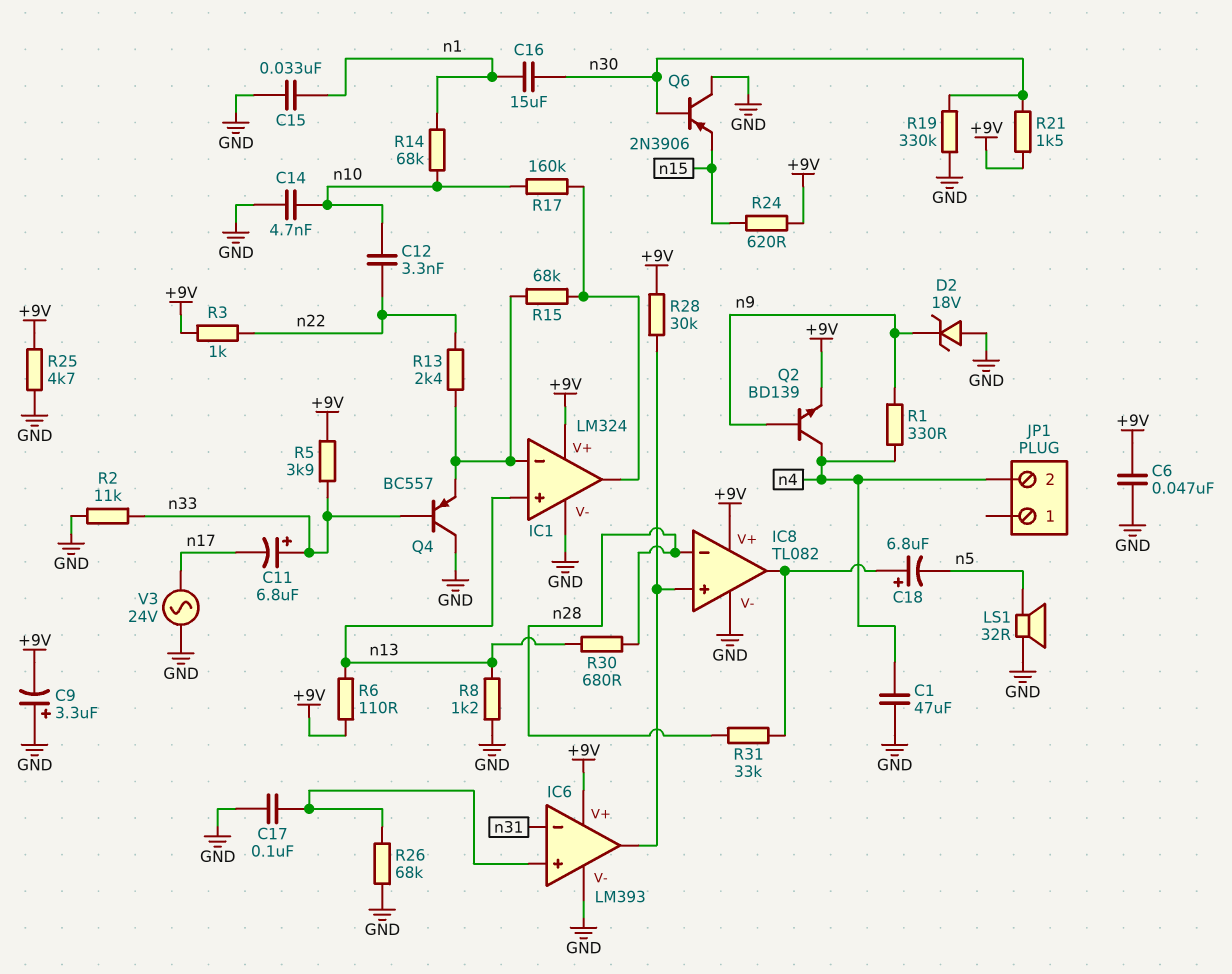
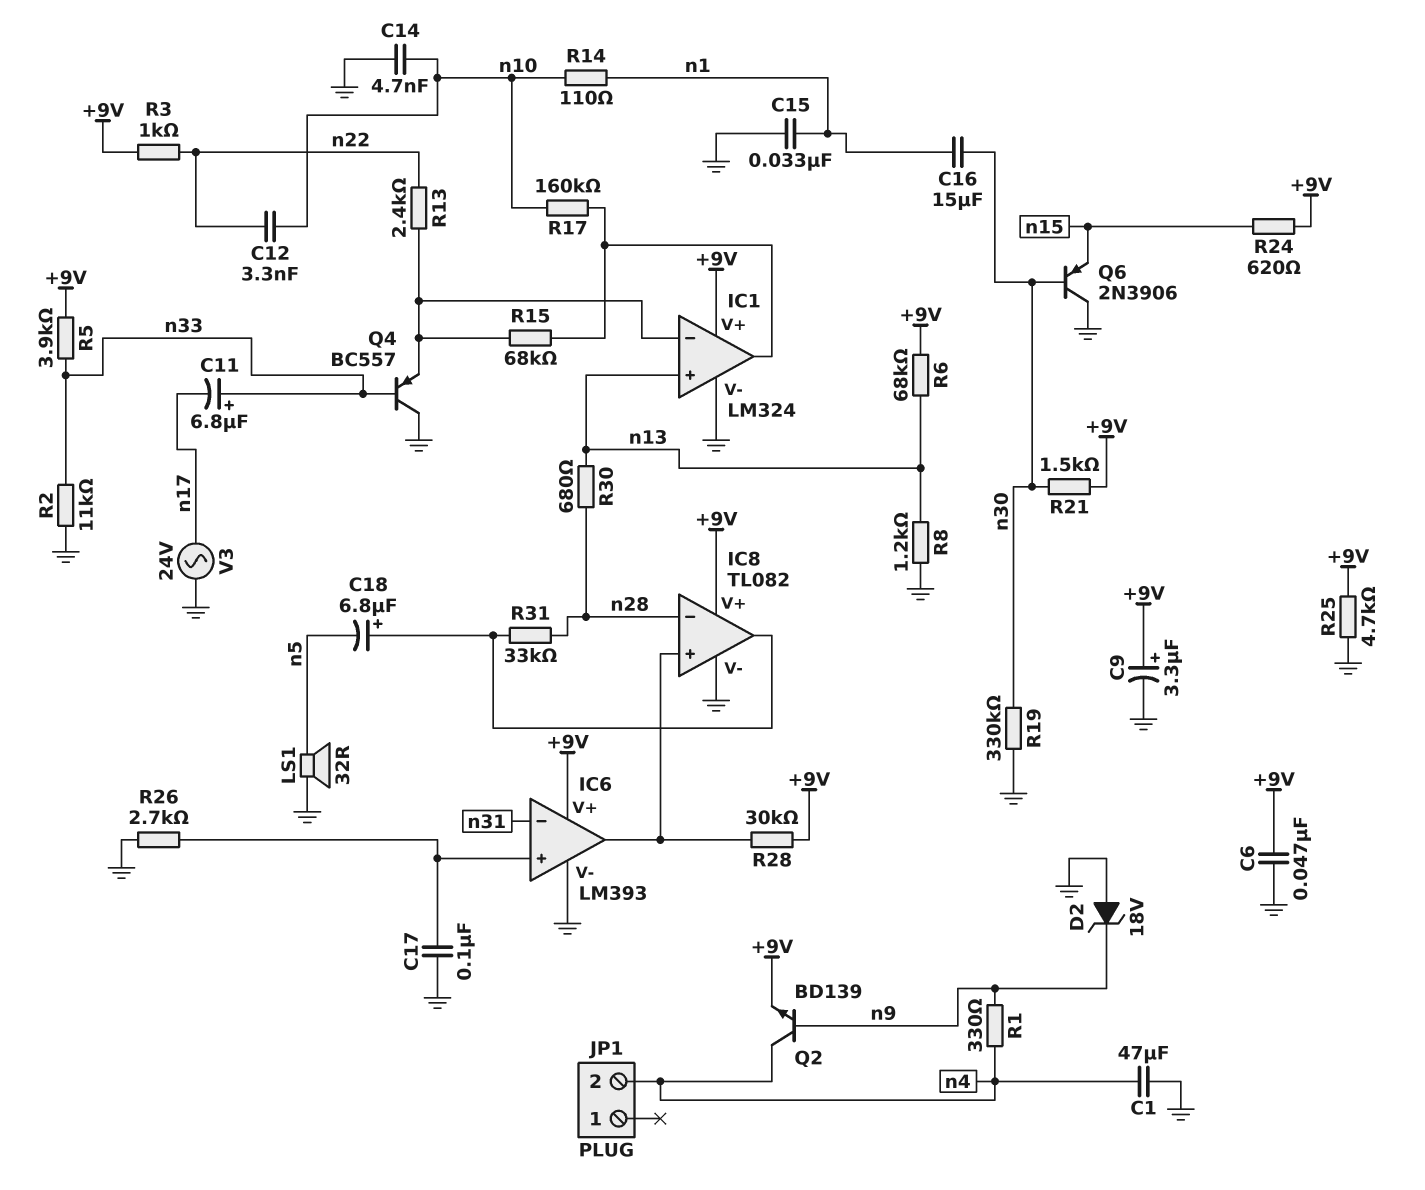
C9: 3.3uF (plus GND, minus +9V) -> 3.3uF (plus +9V, minus GND)
R6: 110 (+9V, n13) -> 68k (+9V, n13)
R14: 68k (n1, n10) -> 110 (n1, n10)
R26: 68k (GND, IC6/in+) -> 2.7k (GND, IC6/in+)

